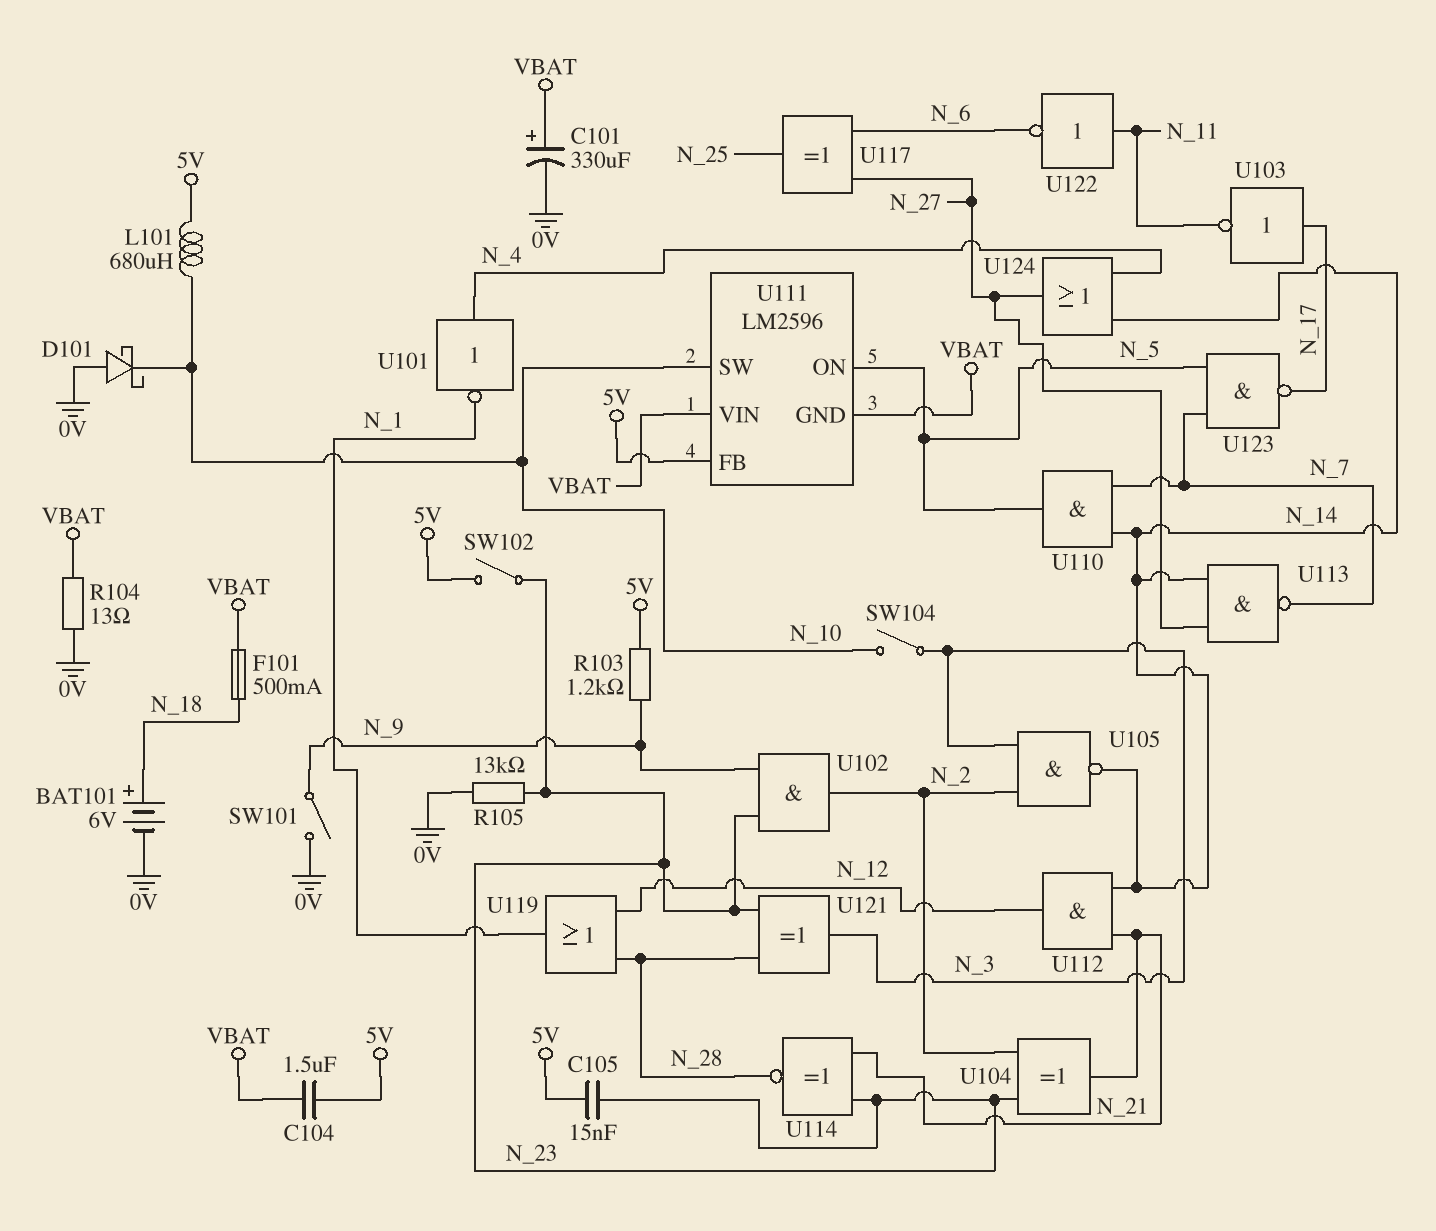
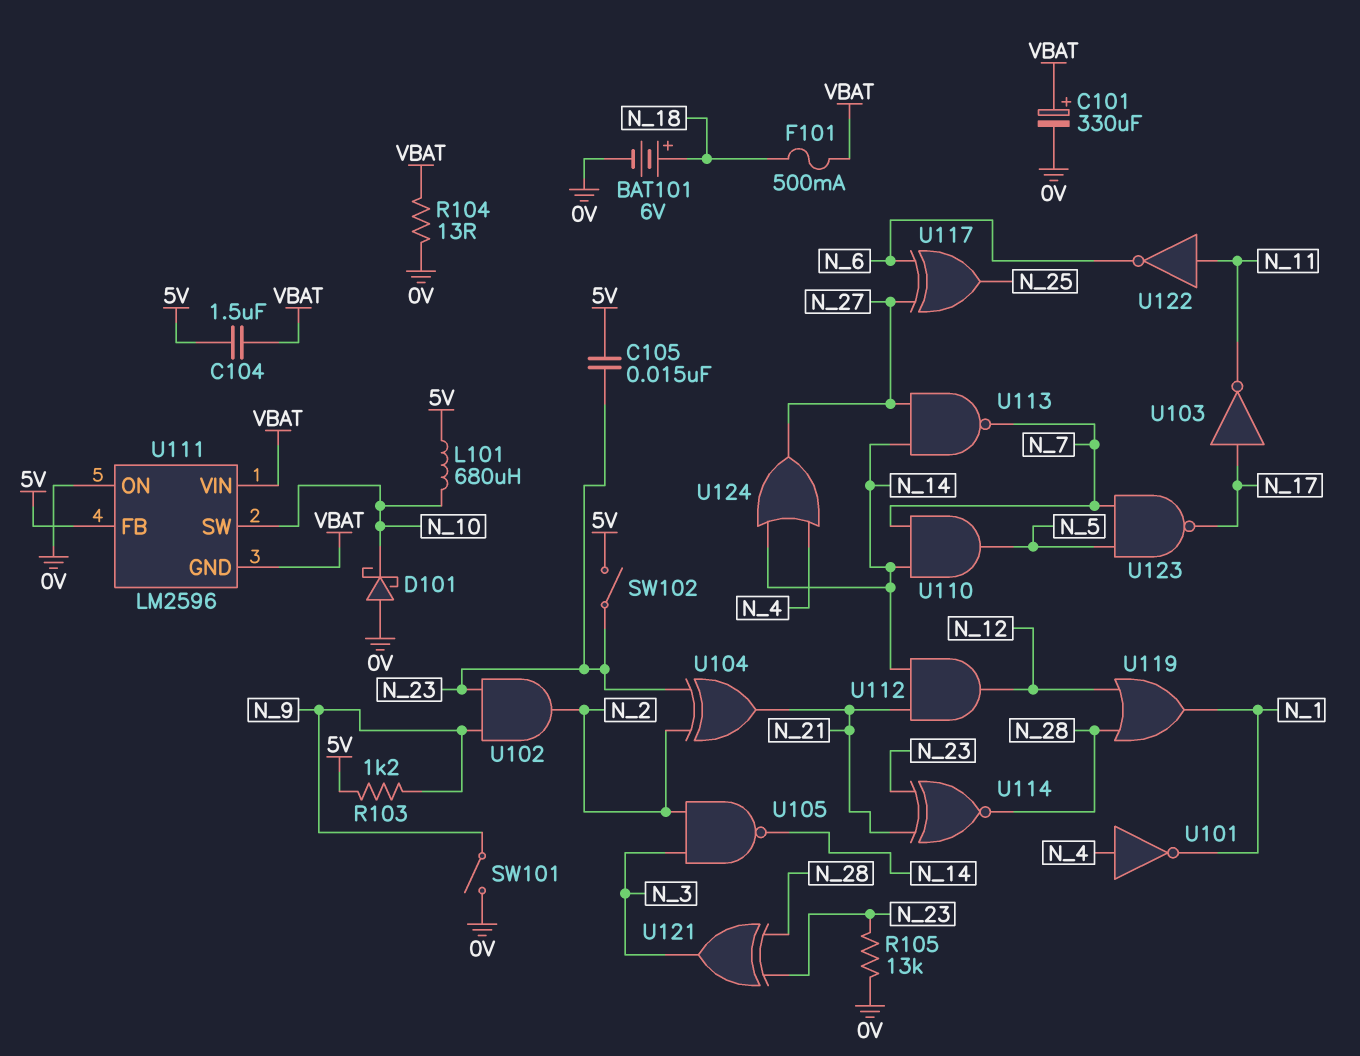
SW104: switch (N_3, N_10) -> none
U111 pin ON: N_5 -> 0V

